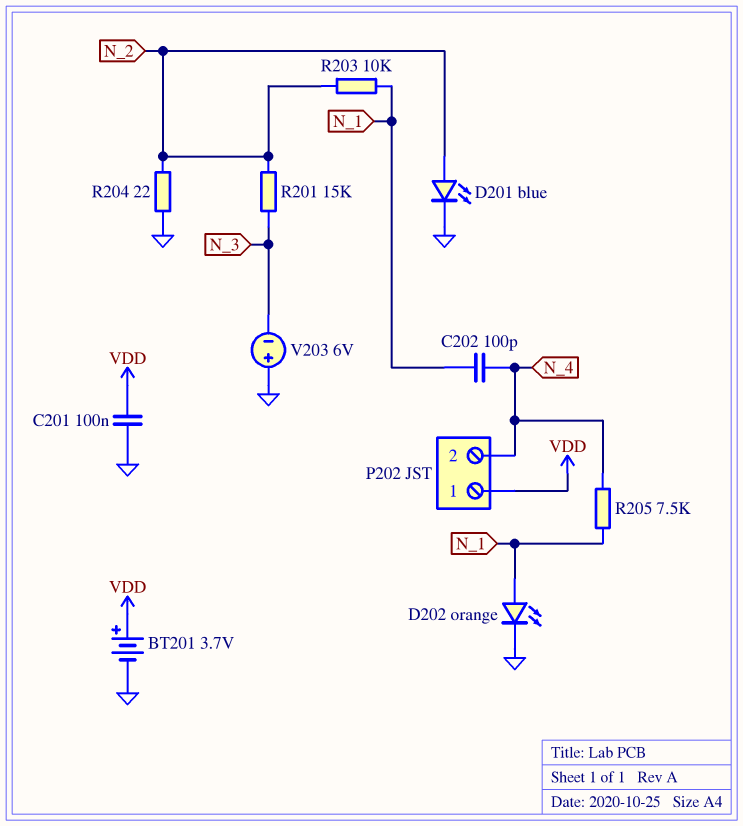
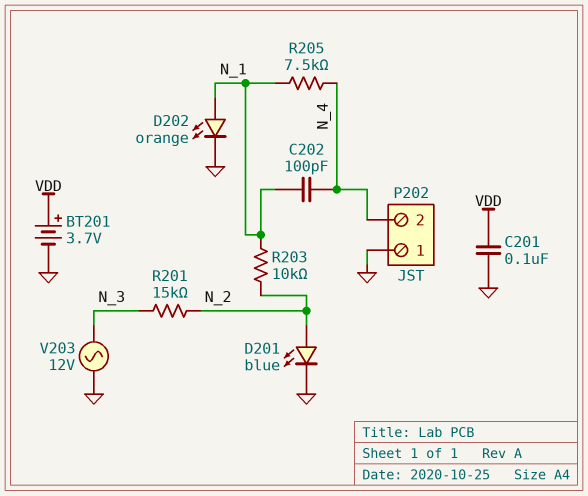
P202 pin 1: VDD -> GND
R204: 22 (GND, N_2) -> none
V203: 6V (plus GND, minus N_3) -> AC 12V (GND, N_3)

